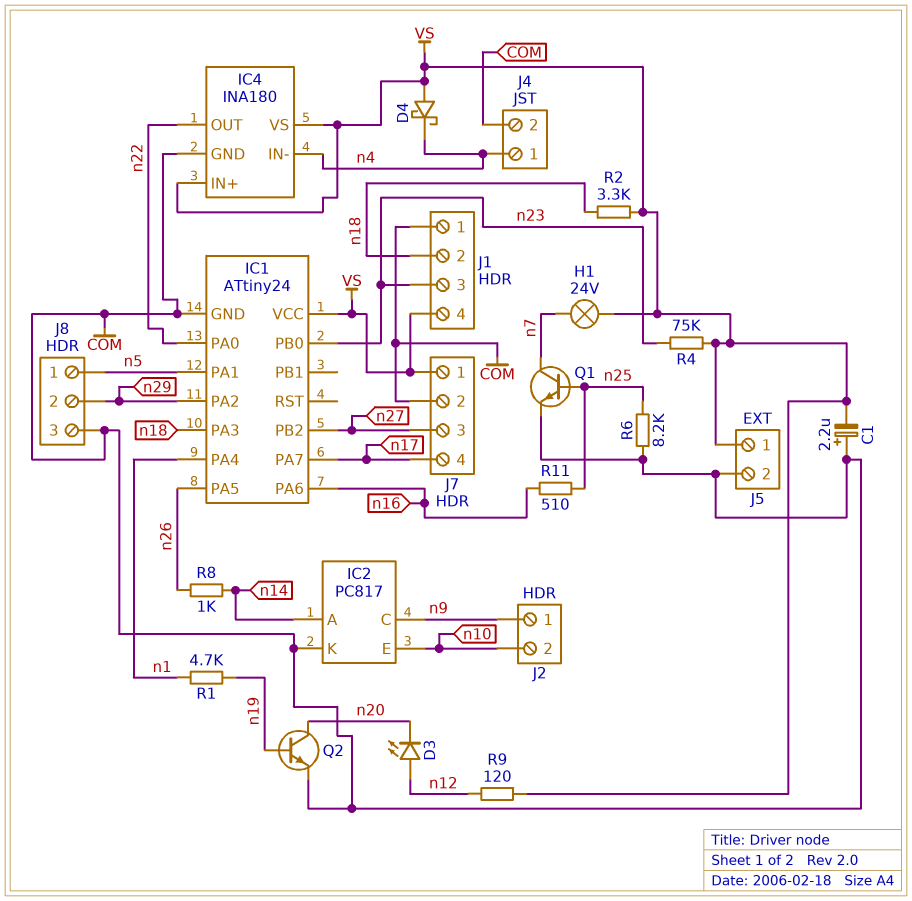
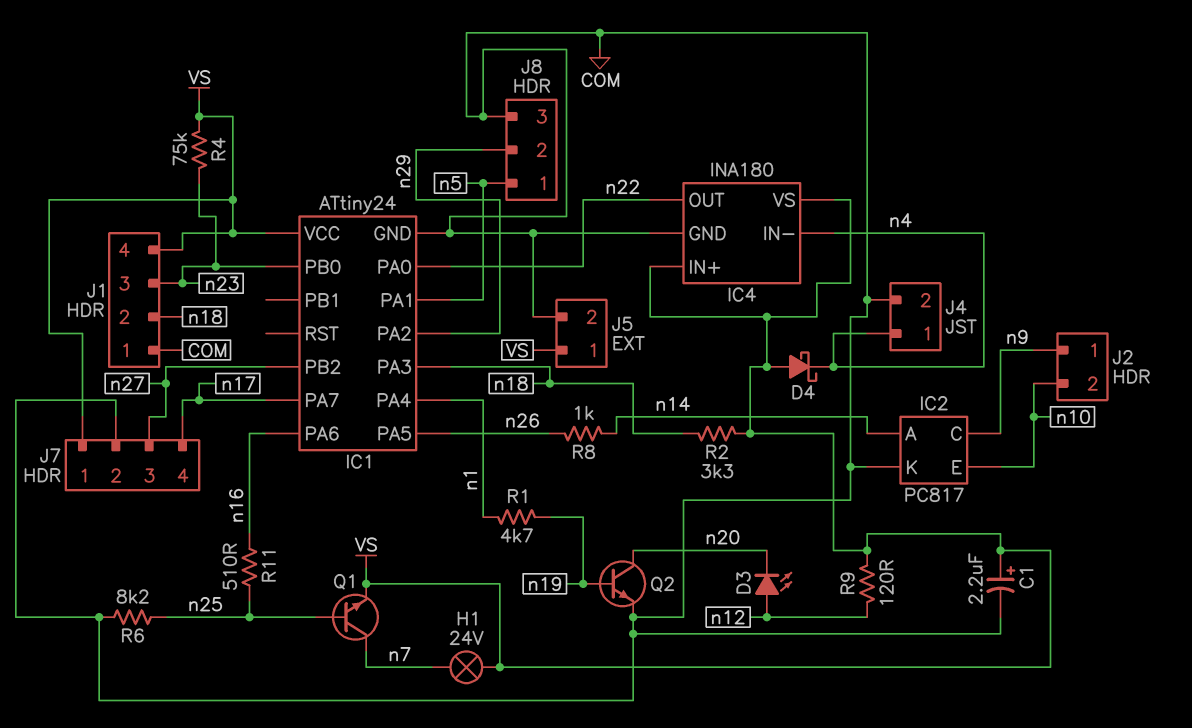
C1: 2.2uF (plus COM, minus VS) -> 2.2uF (plus VS, minus COM)
Q1: NPN (B n25, C n7, E COM) -> NPN (B n25, C n7, E VS)

